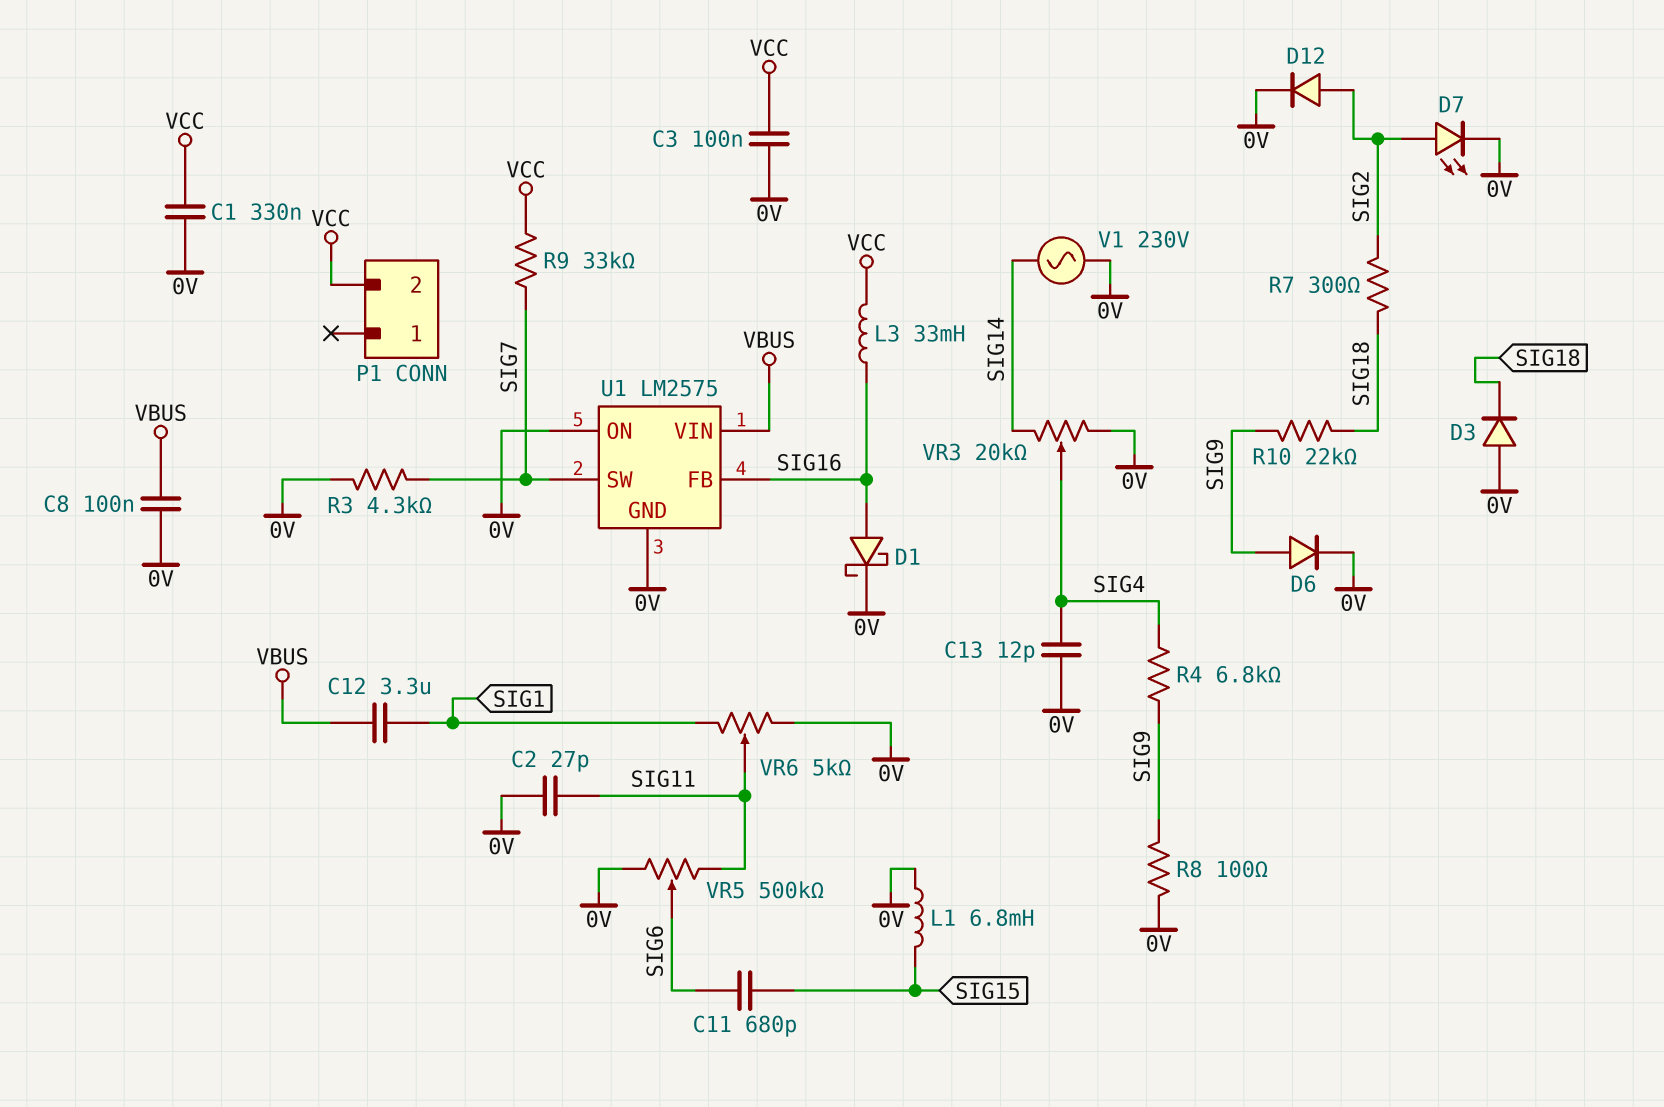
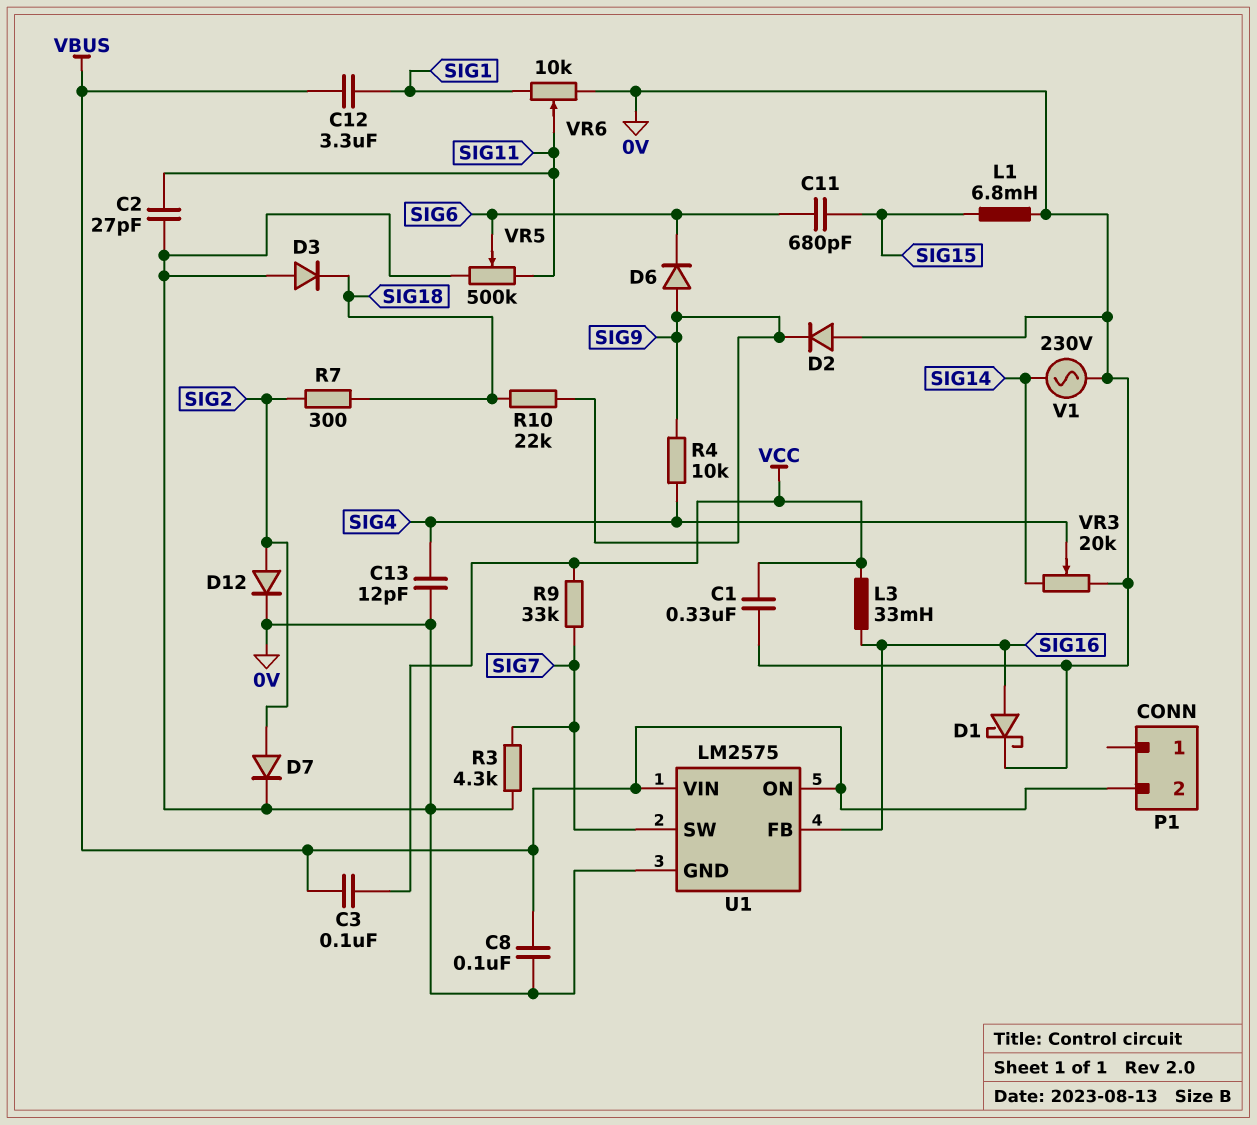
C3: 100nF (0V, VCC) -> 100nF (VBUS, VCC)
D2: none -> diode (A 0V, K SIG9)
D6: diode (A SIG9, K 0V) -> diode (A SIG9, K SIG6)
D7: LED (A SIG2, K 0V) -> diode (A SIG2, K 0V)
P1 pin 2: VCC -> VBUS
R4: 6.8k (SIG4, SIG9) -> 10k (SIG4, SIG9)
R8: 100 (0V, SIG9) -> none
U1 pin ON: 0V -> VBUS
VR6: 5k (0V, SIG1, wiper SIG11) -> 10k (0V, SIG1, wiper SIG11)

